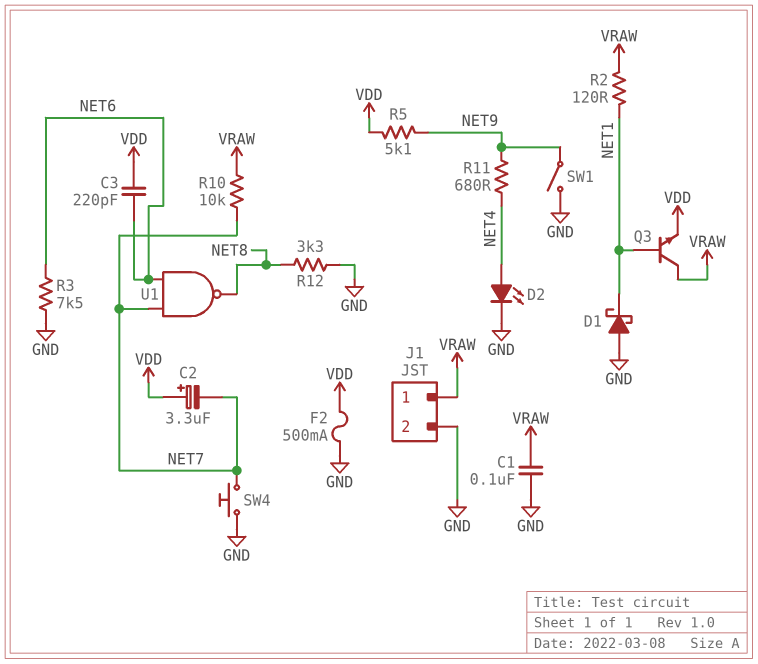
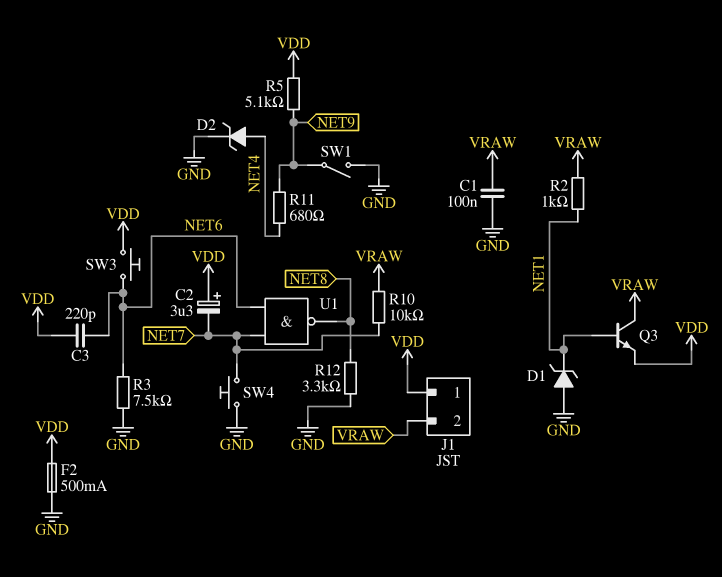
D1: schottky (A GND, K NET1) -> zener (A GND, K NET1)
D2: LED (A NET4, K GND) -> zener (A NET4, K GND)
J1 pin 1: VRAW -> VDD
J1 pin 2: GND -> VRAW
R2: 120 (NET1, VRAW) -> 1k (NET1, VRAW)
SW3: none -> button (NET6, VDD)

